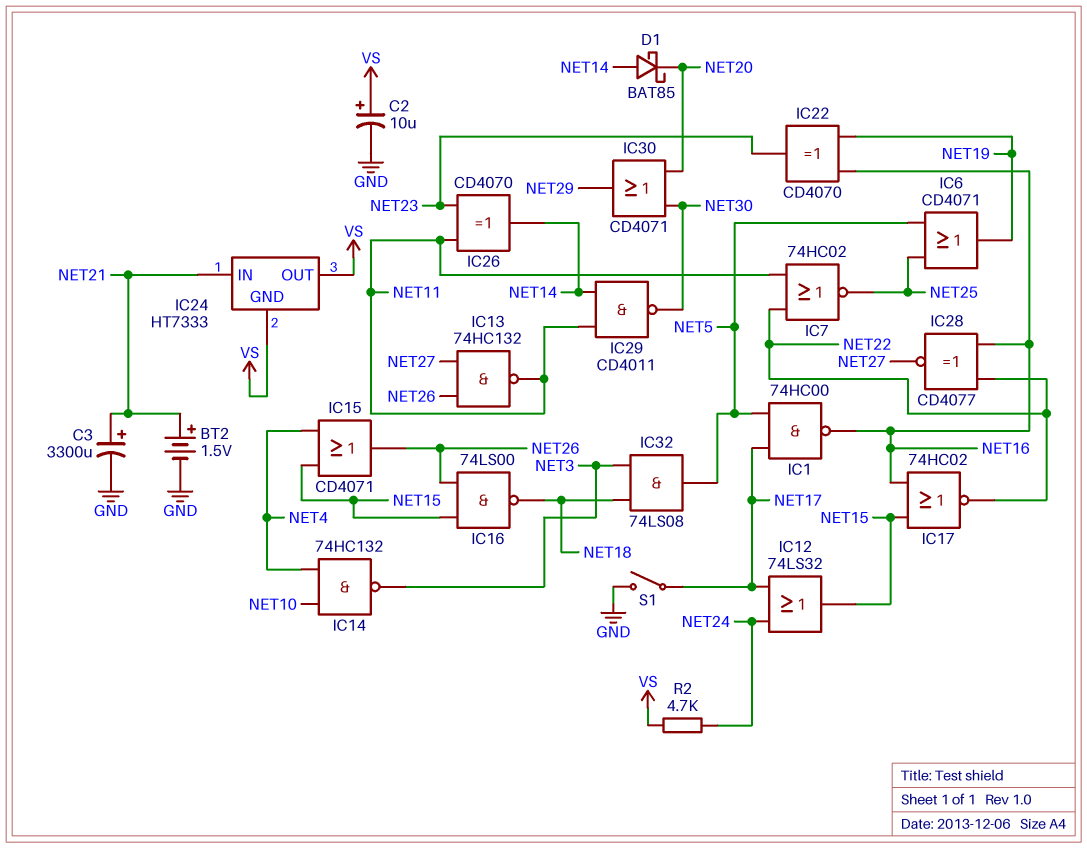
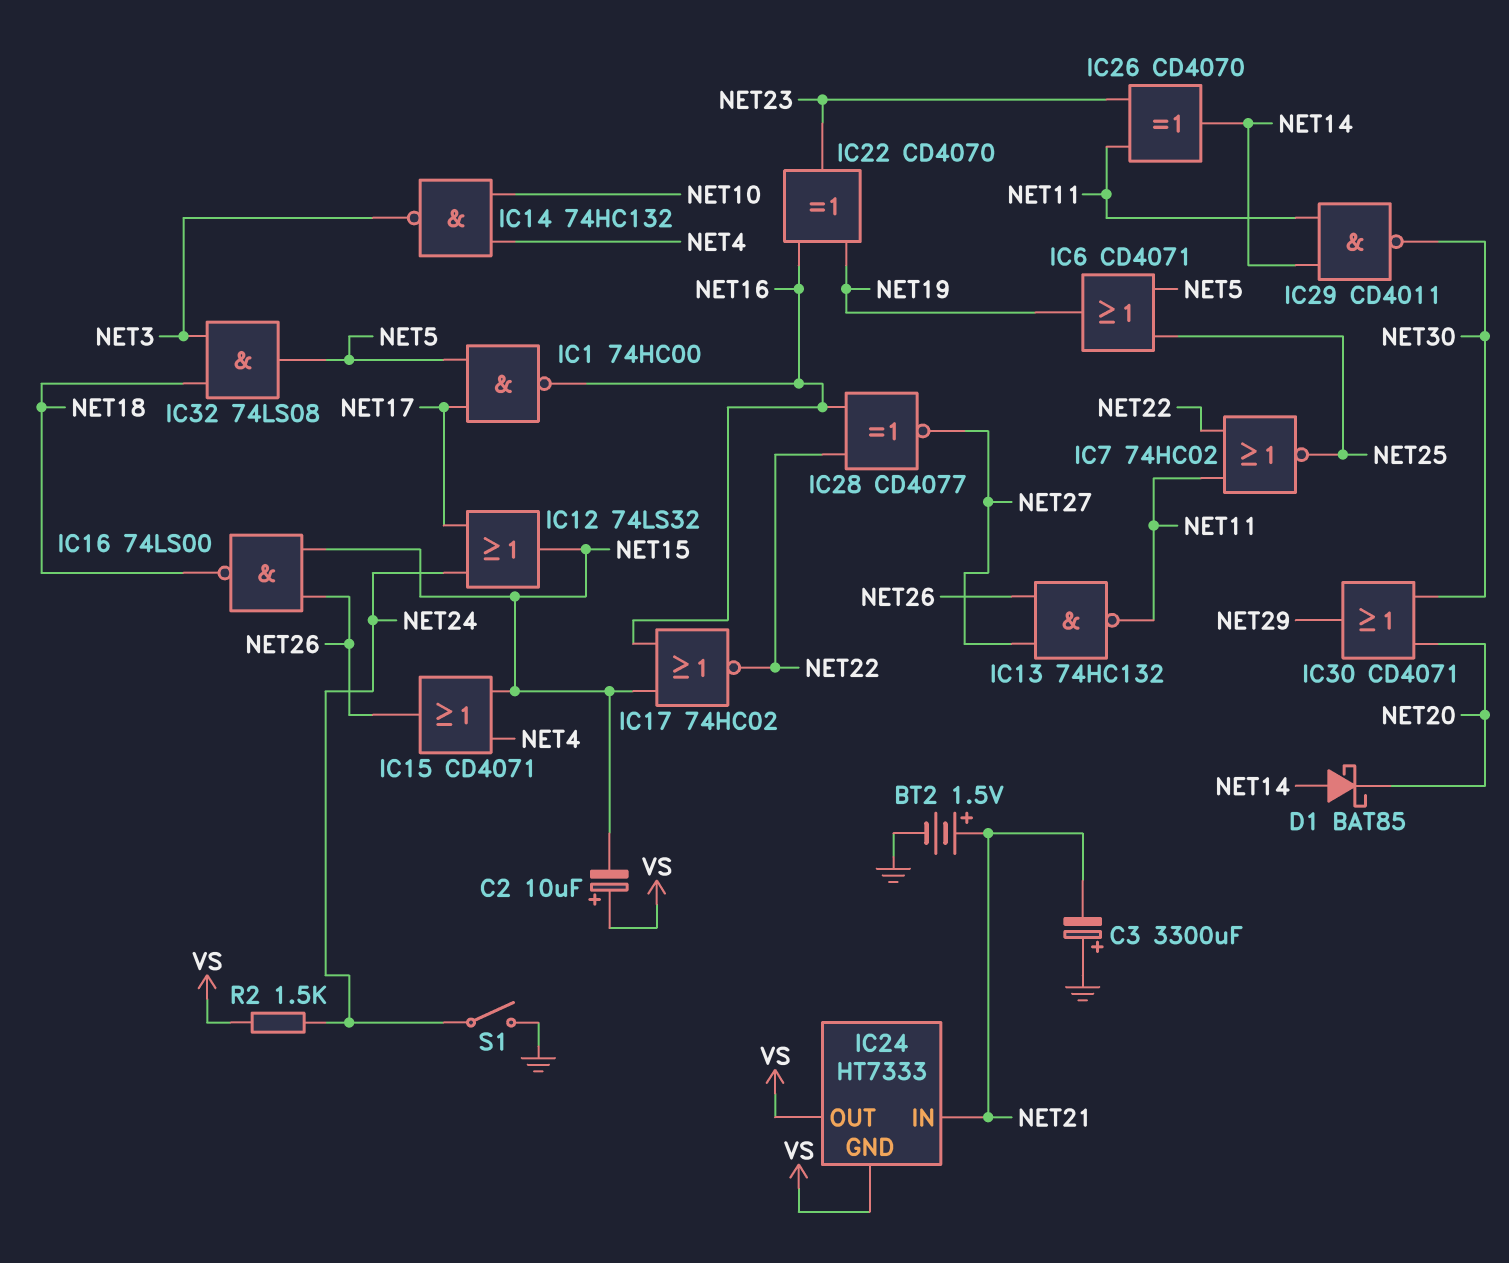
C2: 10uF (plus VS, minus GND) -> 10uF (plus VS, minus NET15)
C3: 3300uF (plus NET21, minus GND) -> 3300uF (plus GND, minus NET21)
R2: 4.7k (NET24, VS) -> 1.5k (NET24, VS)
S1: switch (GND, NET17) -> switch (GND, NET24)

